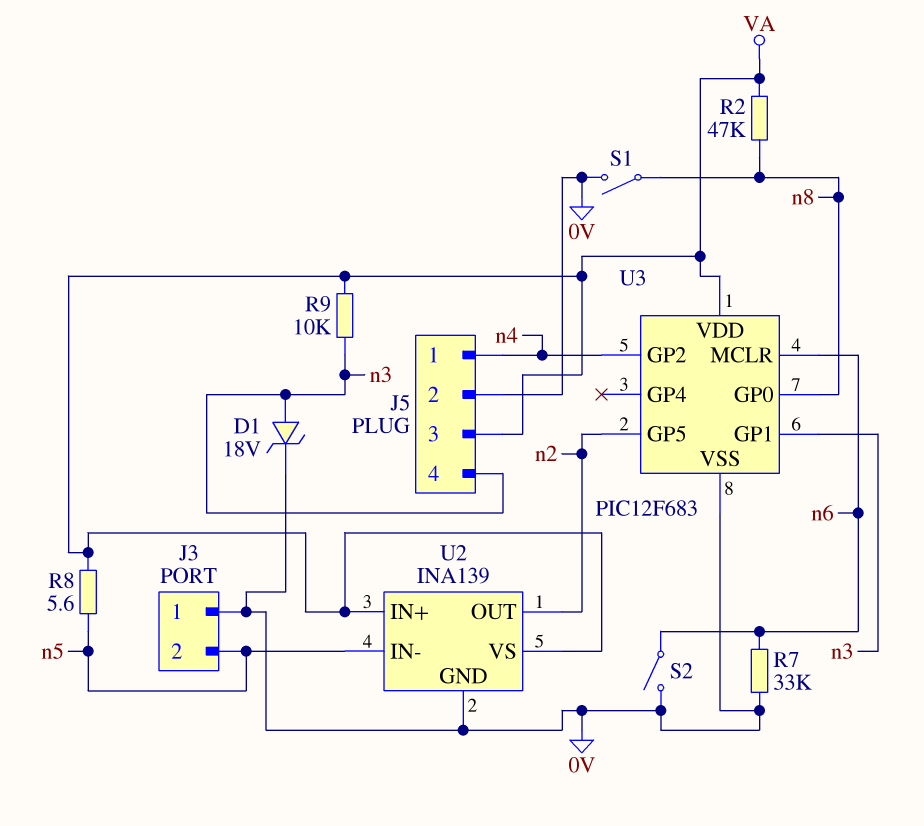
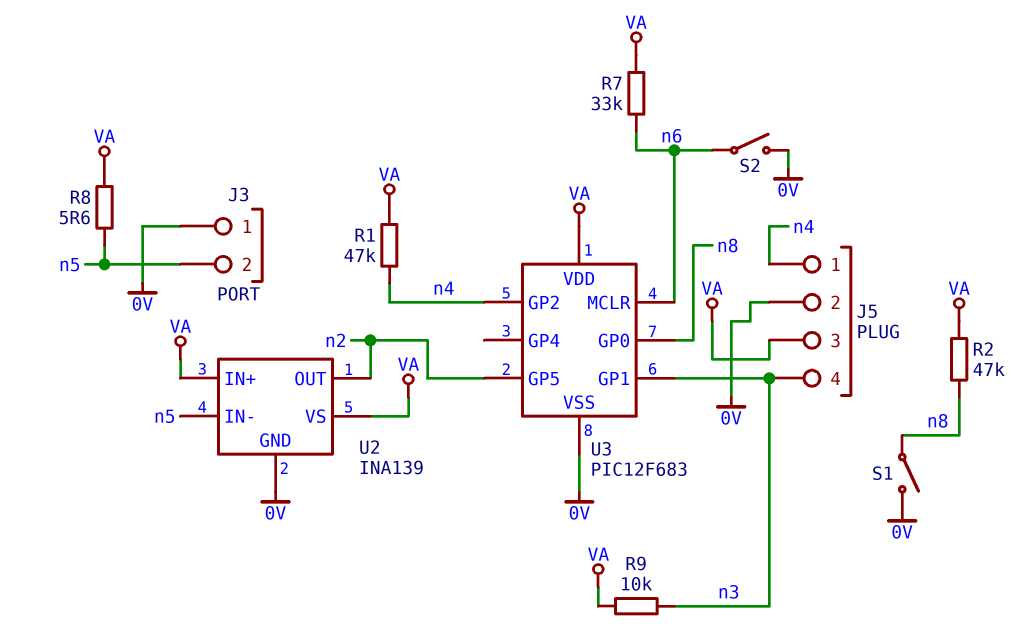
D1: zener 18V (A n3, K 0V) -> none
R1: none -> 47k (VA, n4)
R7: 33k (0V, n6) -> 33k (VA, n6)

